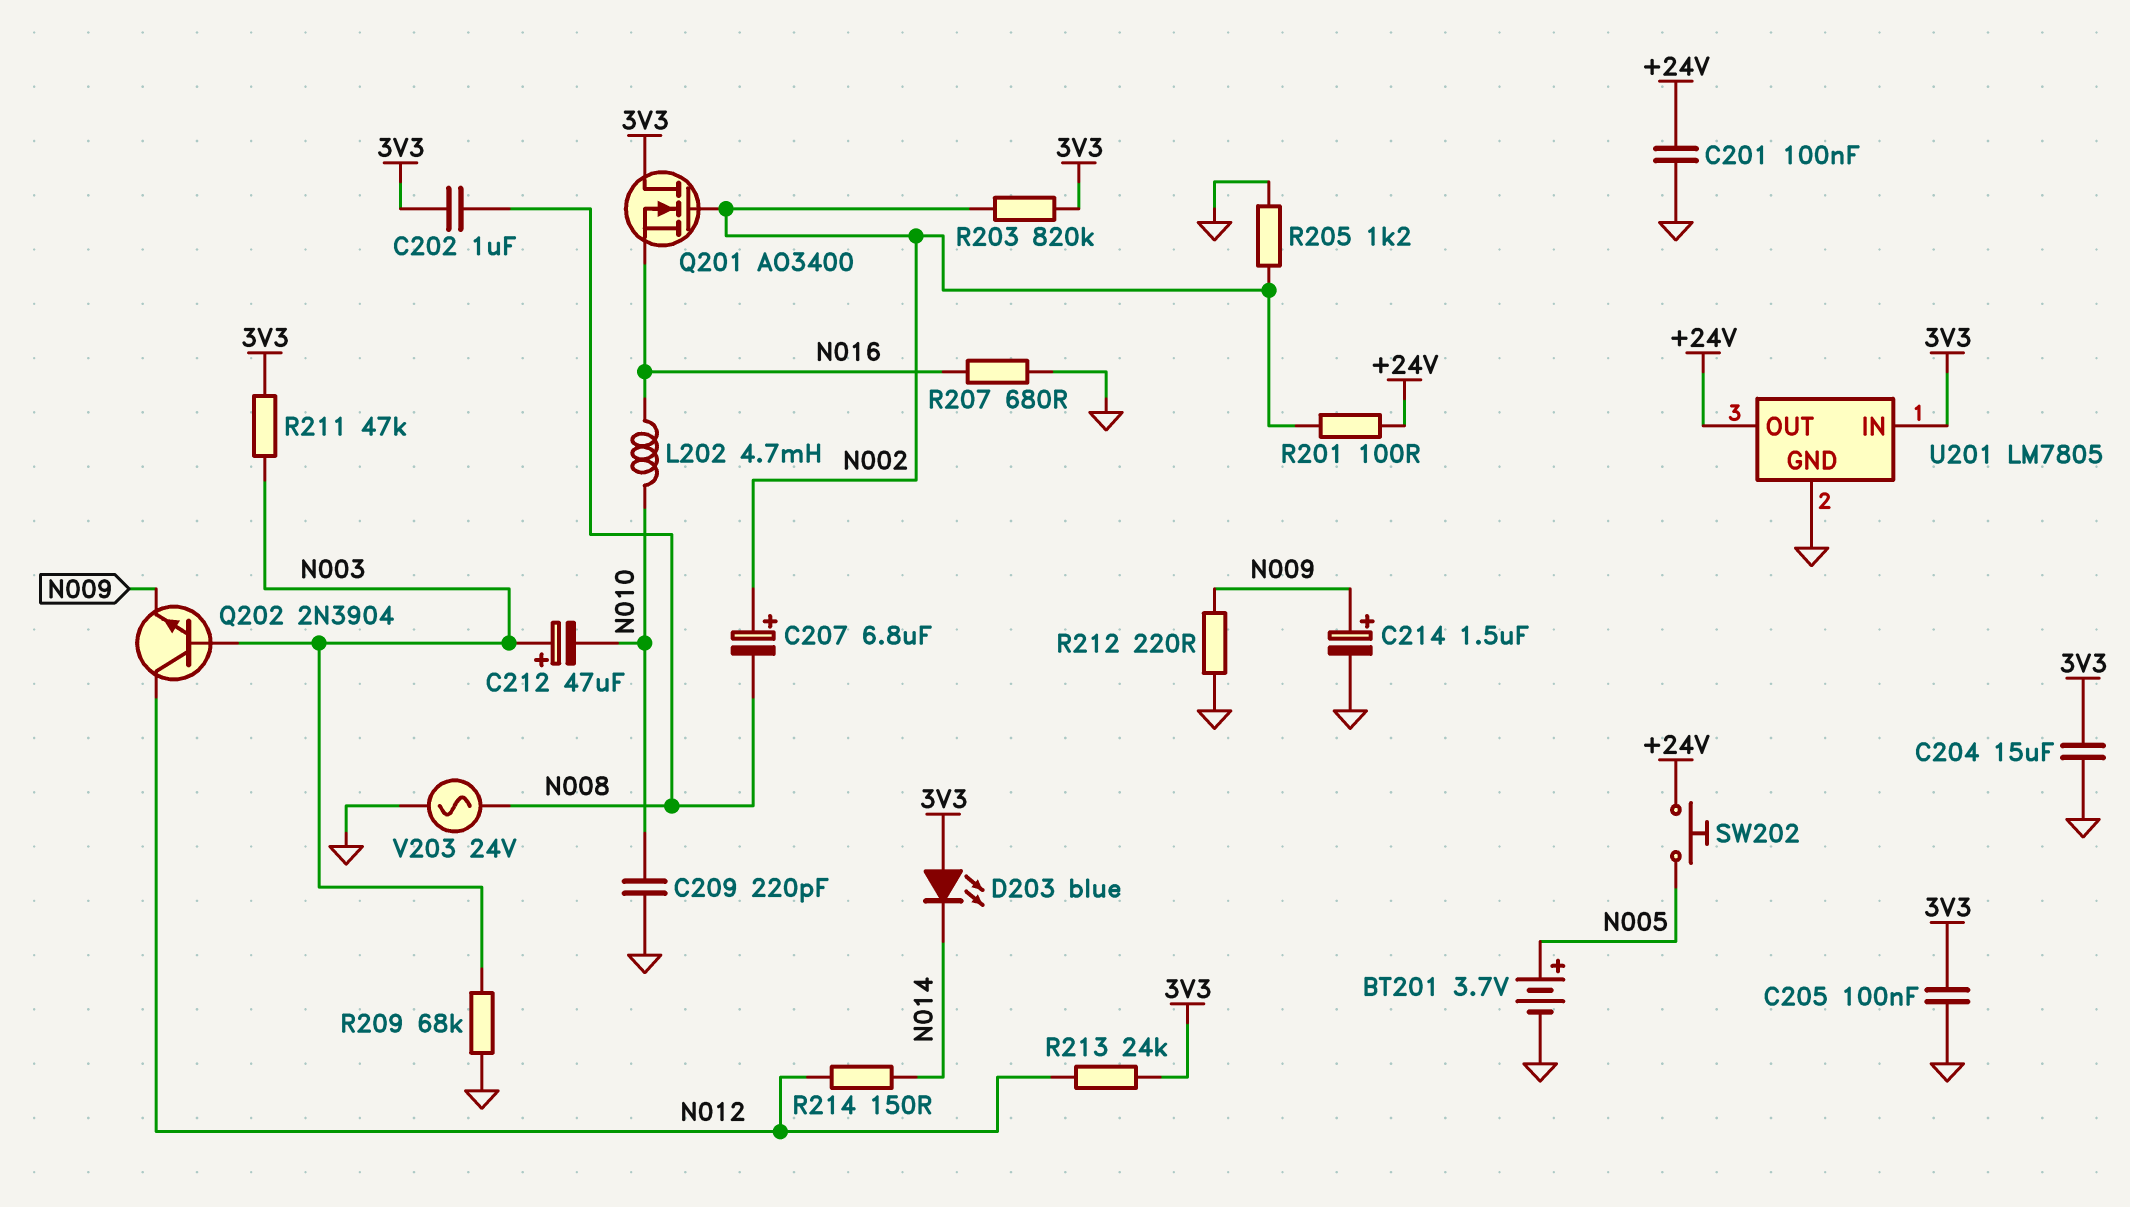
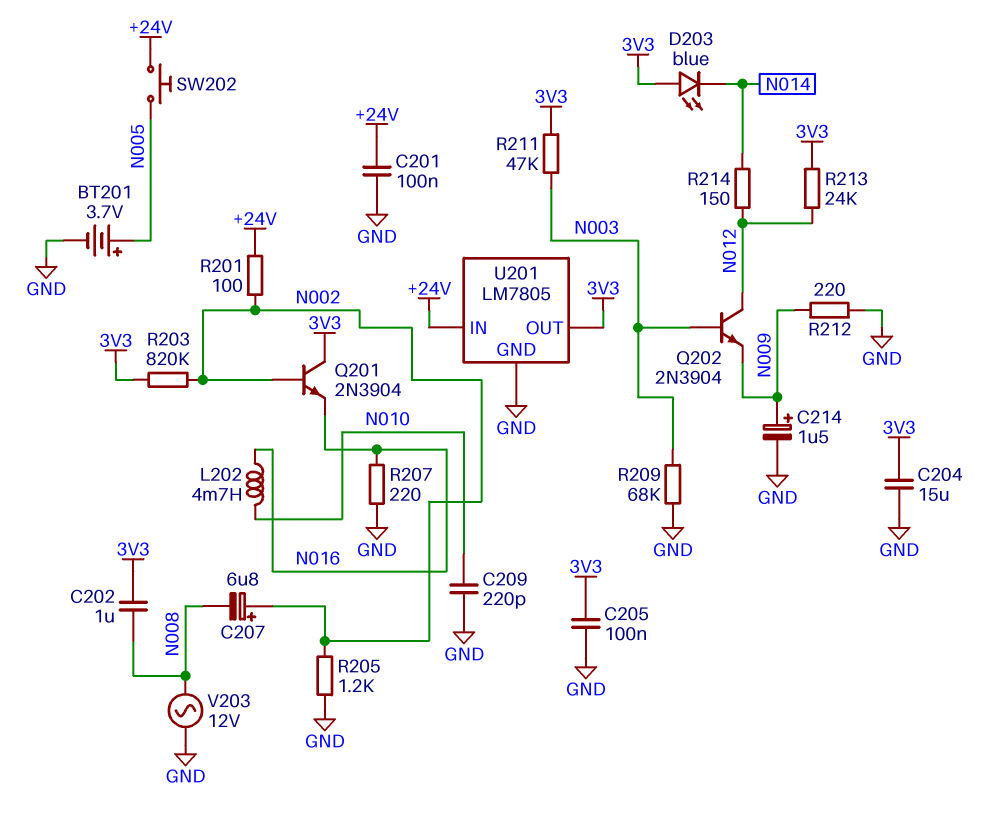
C212: 47uF (plus N003, minus N010) -> none
Q201: NMOS AO3400 (G N002, D 3V3, S N016) -> NPN 2N3904 (B N002, C 3V3, E N016)
R207: 680 (GND, N016) -> 220 (GND, N016)
U201 pin IN: 3V3 -> +24V
U201 pin OUT: +24V -> 3V3
V203: AC 24V (GND, N008) -> AC 12V (GND, N008)

